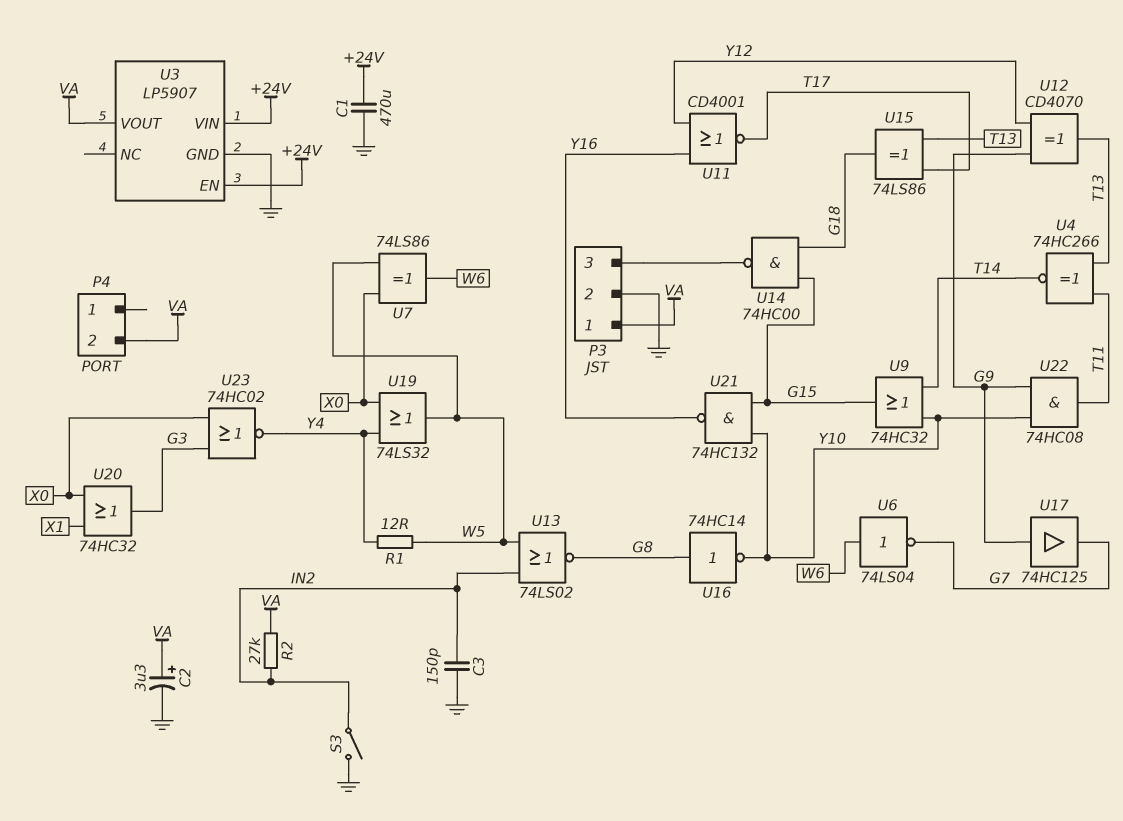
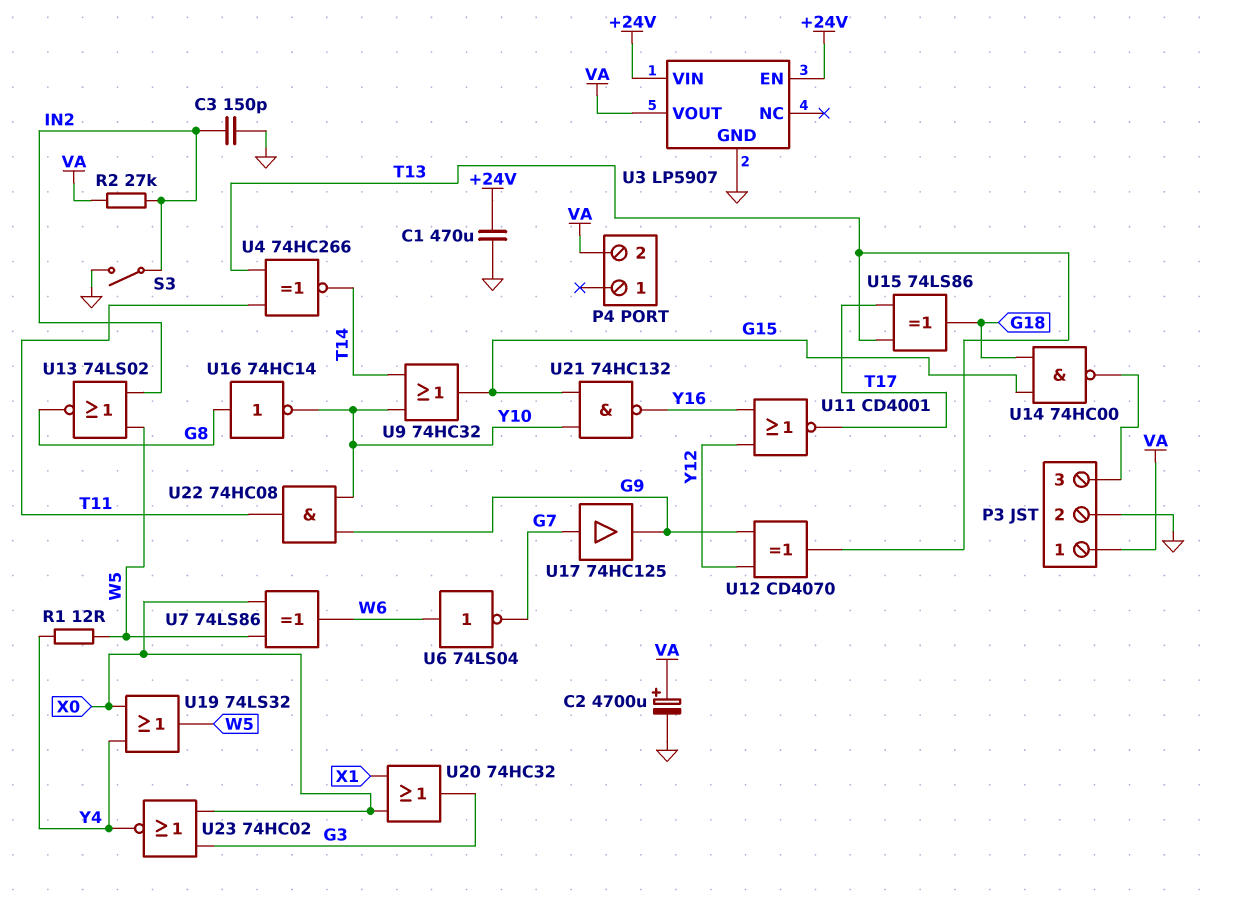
C2: 3.3uF (plus VA, minus GND) -> 4700uF (plus VA, minus GND)
U17: buffer 74HC125 (in G9, out G7) -> buffer 74HC125 (in G7, out G9)

